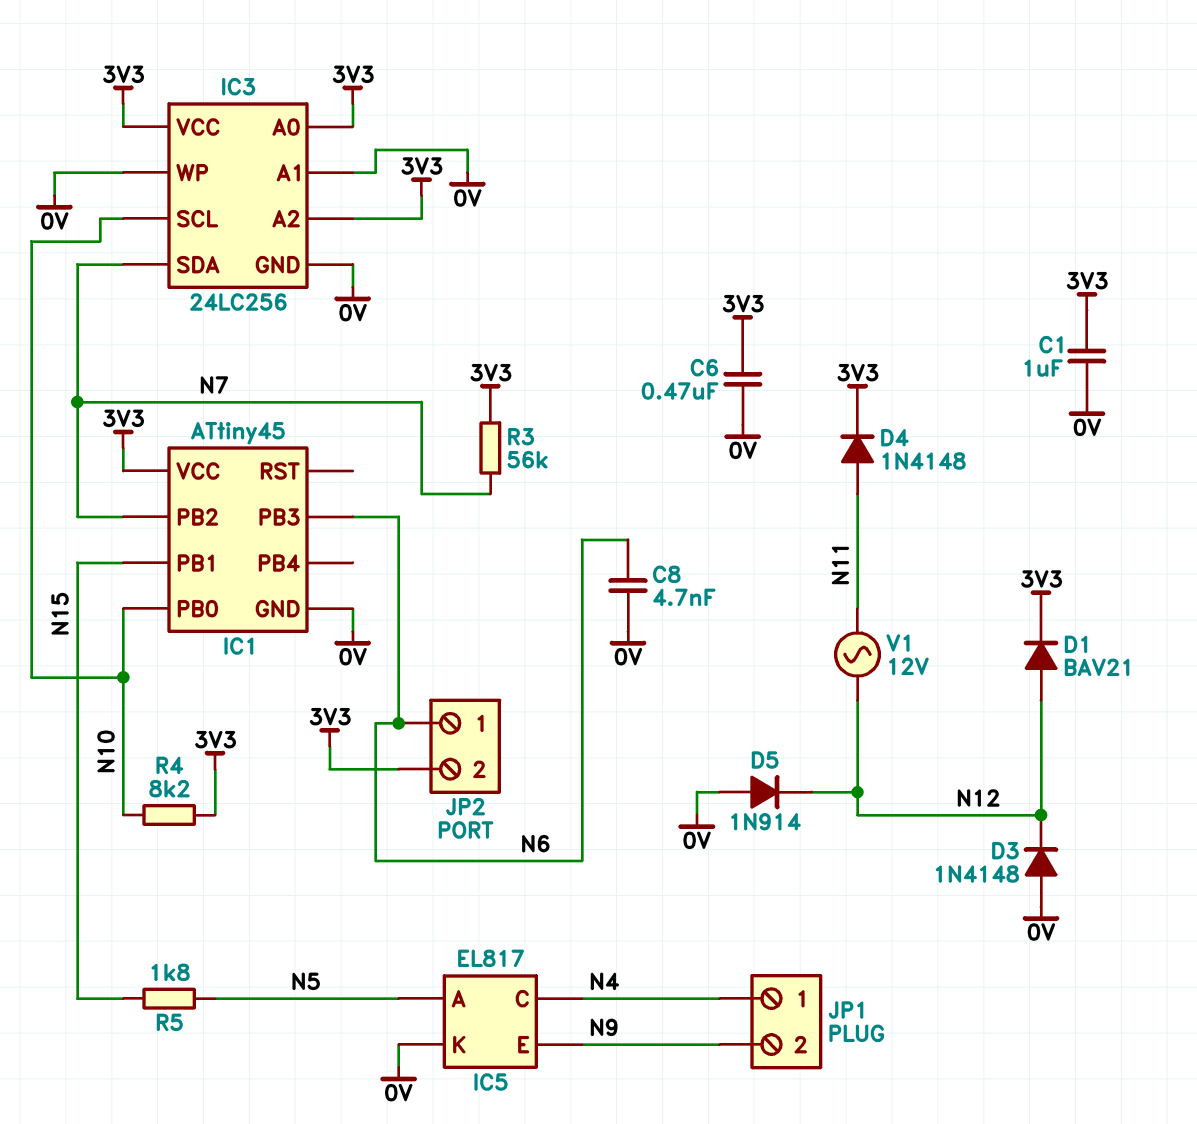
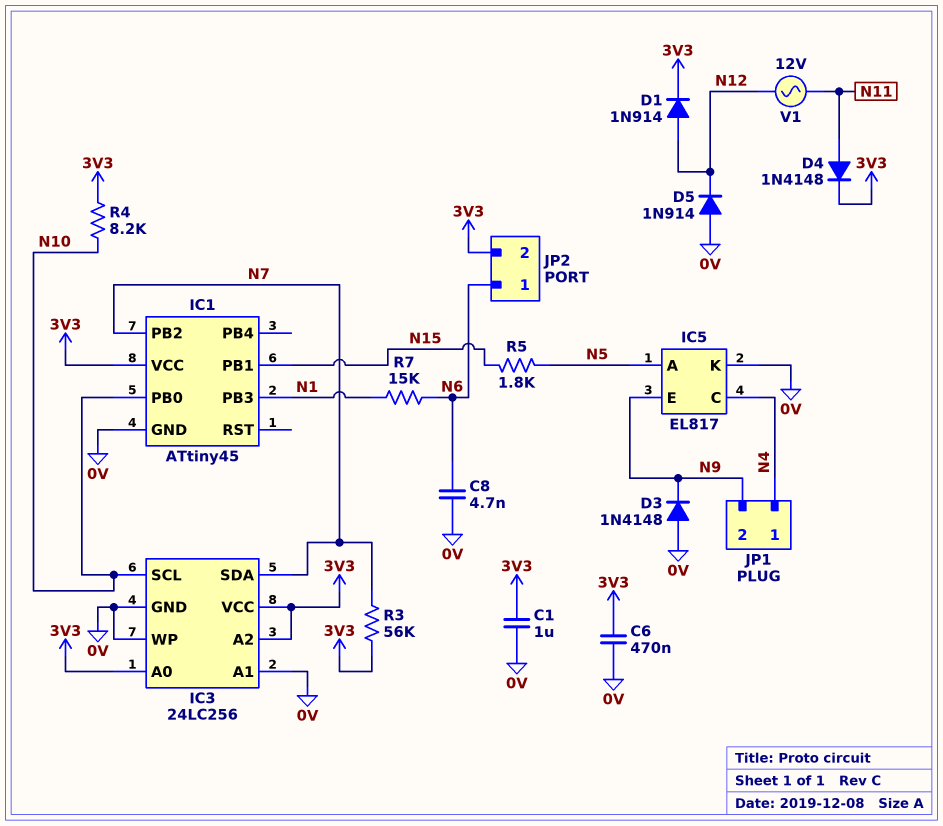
D1: diode BAV21 (A N12, K 3V3) -> diode 1N914 (A N12, K 3V3)
D3: diode 1N4148 (A 0V, K N12) -> diode 1N4148 (A 0V, K N9)
IC1 pin PB3: N6 -> N1
R7: none -> 15k (N1, N6)

